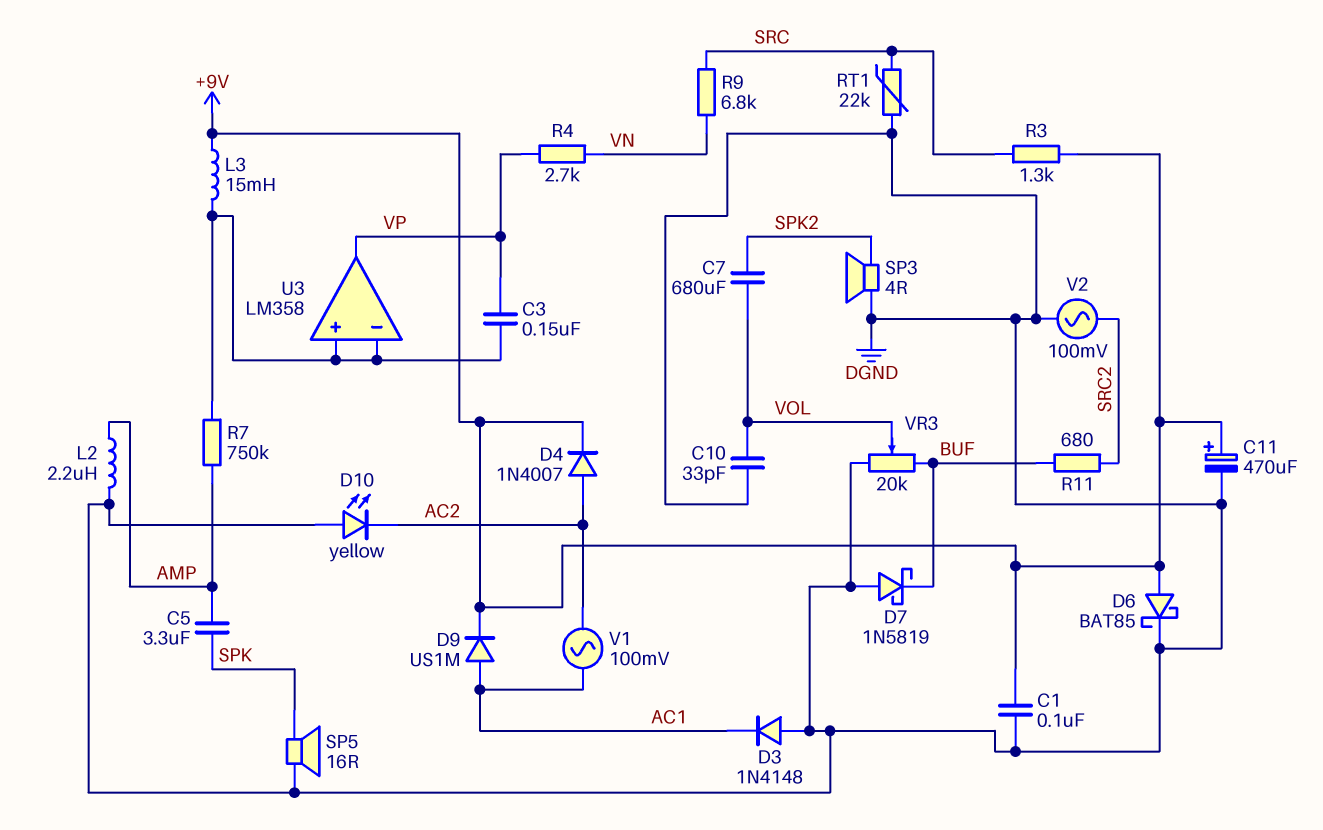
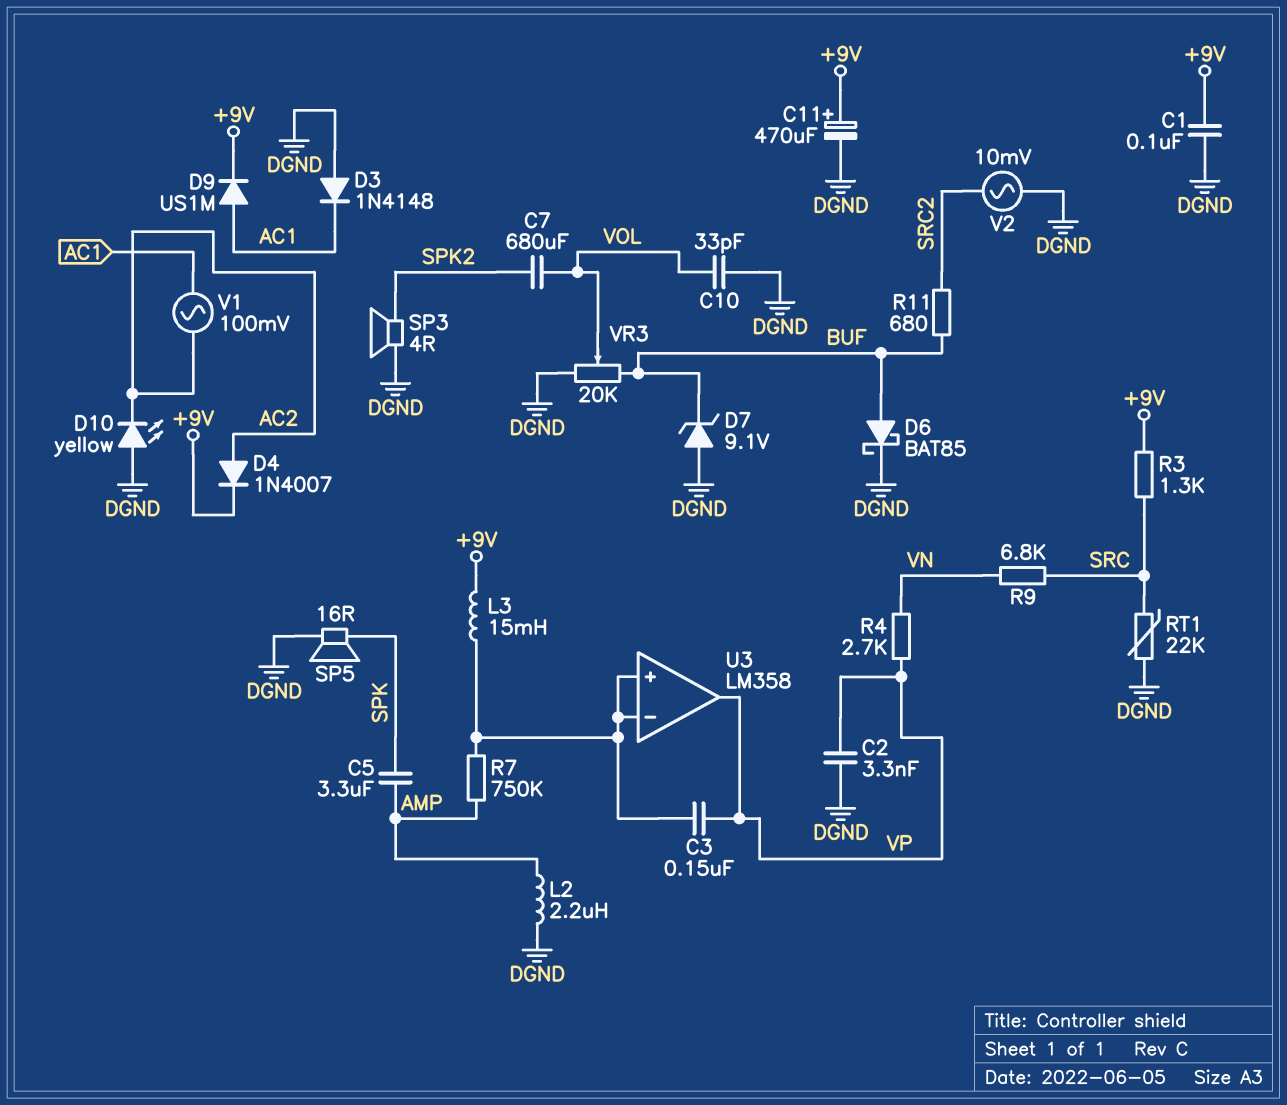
C2: none -> 3.3nF (DGND, VP)
D6: schottky BAT85 (A +9V, K DGND) -> schottky BAT85 (A BUF, K DGND)
D7: schottky 1N5819 (A DGND, K BUF) -> zener 9.1V (A DGND, K BUF)
V2: AC 100mV (DGND, SRC2) -> AC 10mV (DGND, SRC2)

